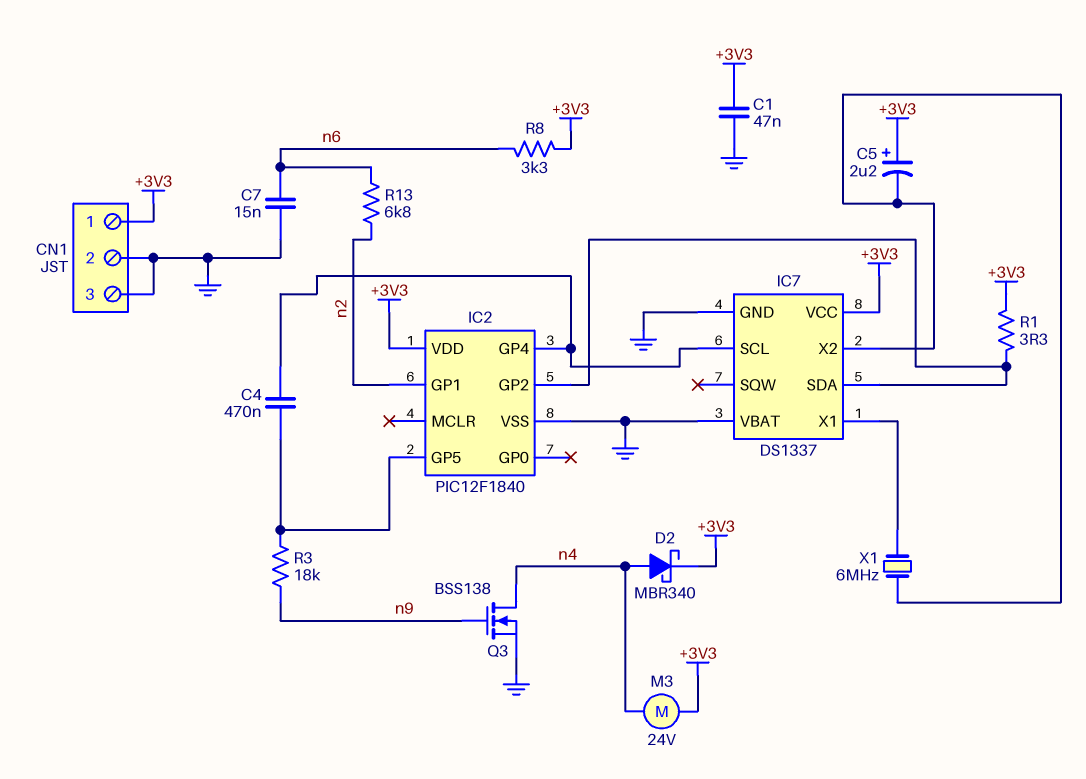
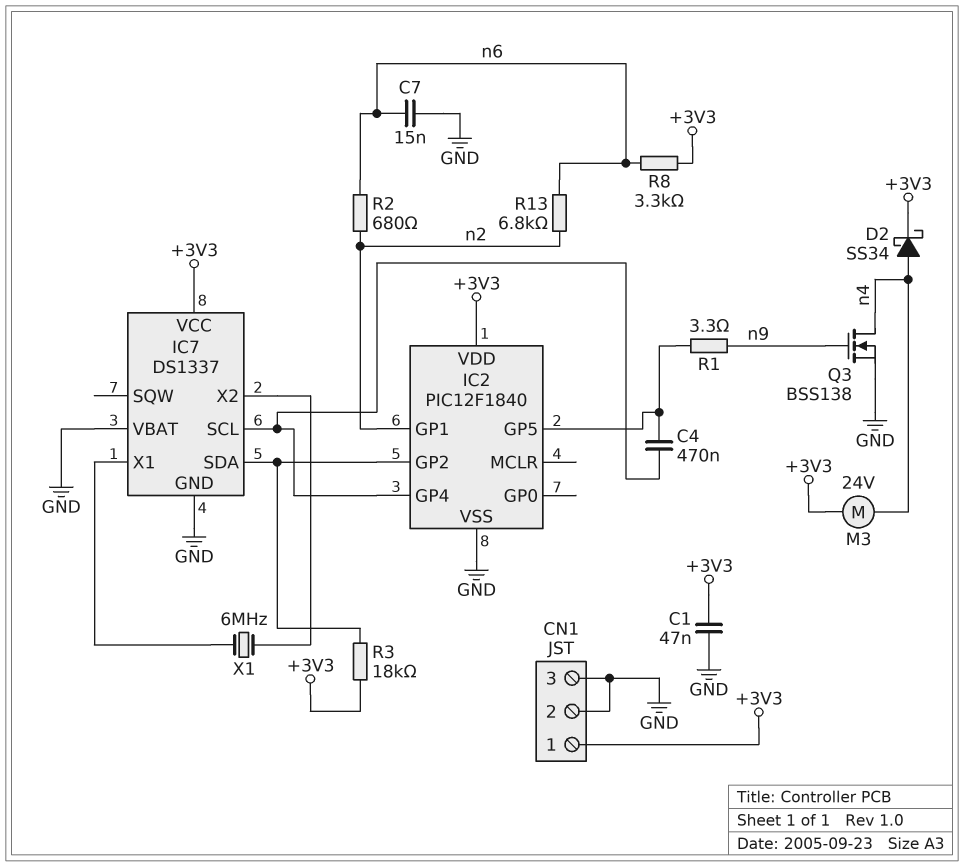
C5: 2.2uF (plus +3V3, minus IC7/X2) -> none
D2: schottky MBR340 (A n4, K +3V3) -> schottky SS34 (A n4, K +3V3)
R1: 3.3 (+3V3, IC2/GP2) -> 3.3 (IC2/GP5, n9)
R2: none -> 680 (n2, n6)
R3: 18k (IC2/GP5, n9) -> 18k (+3V3, IC2/GP2)

